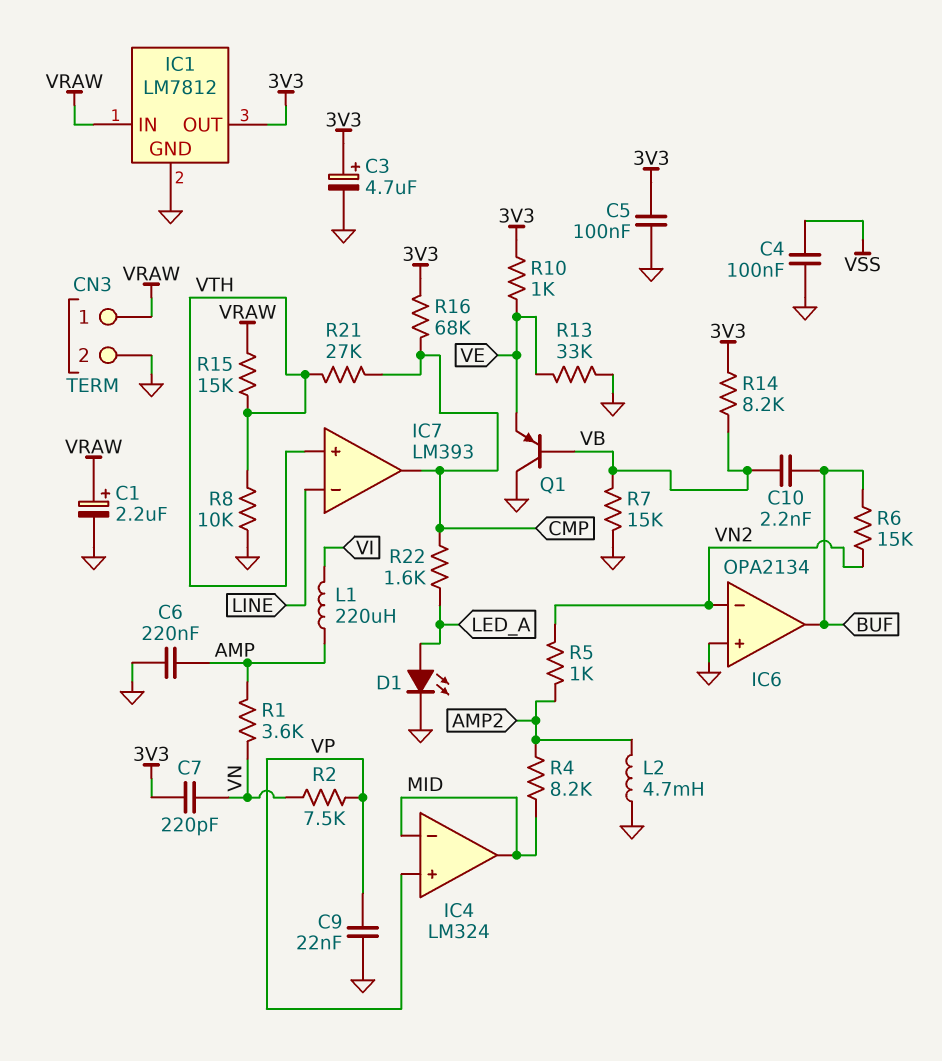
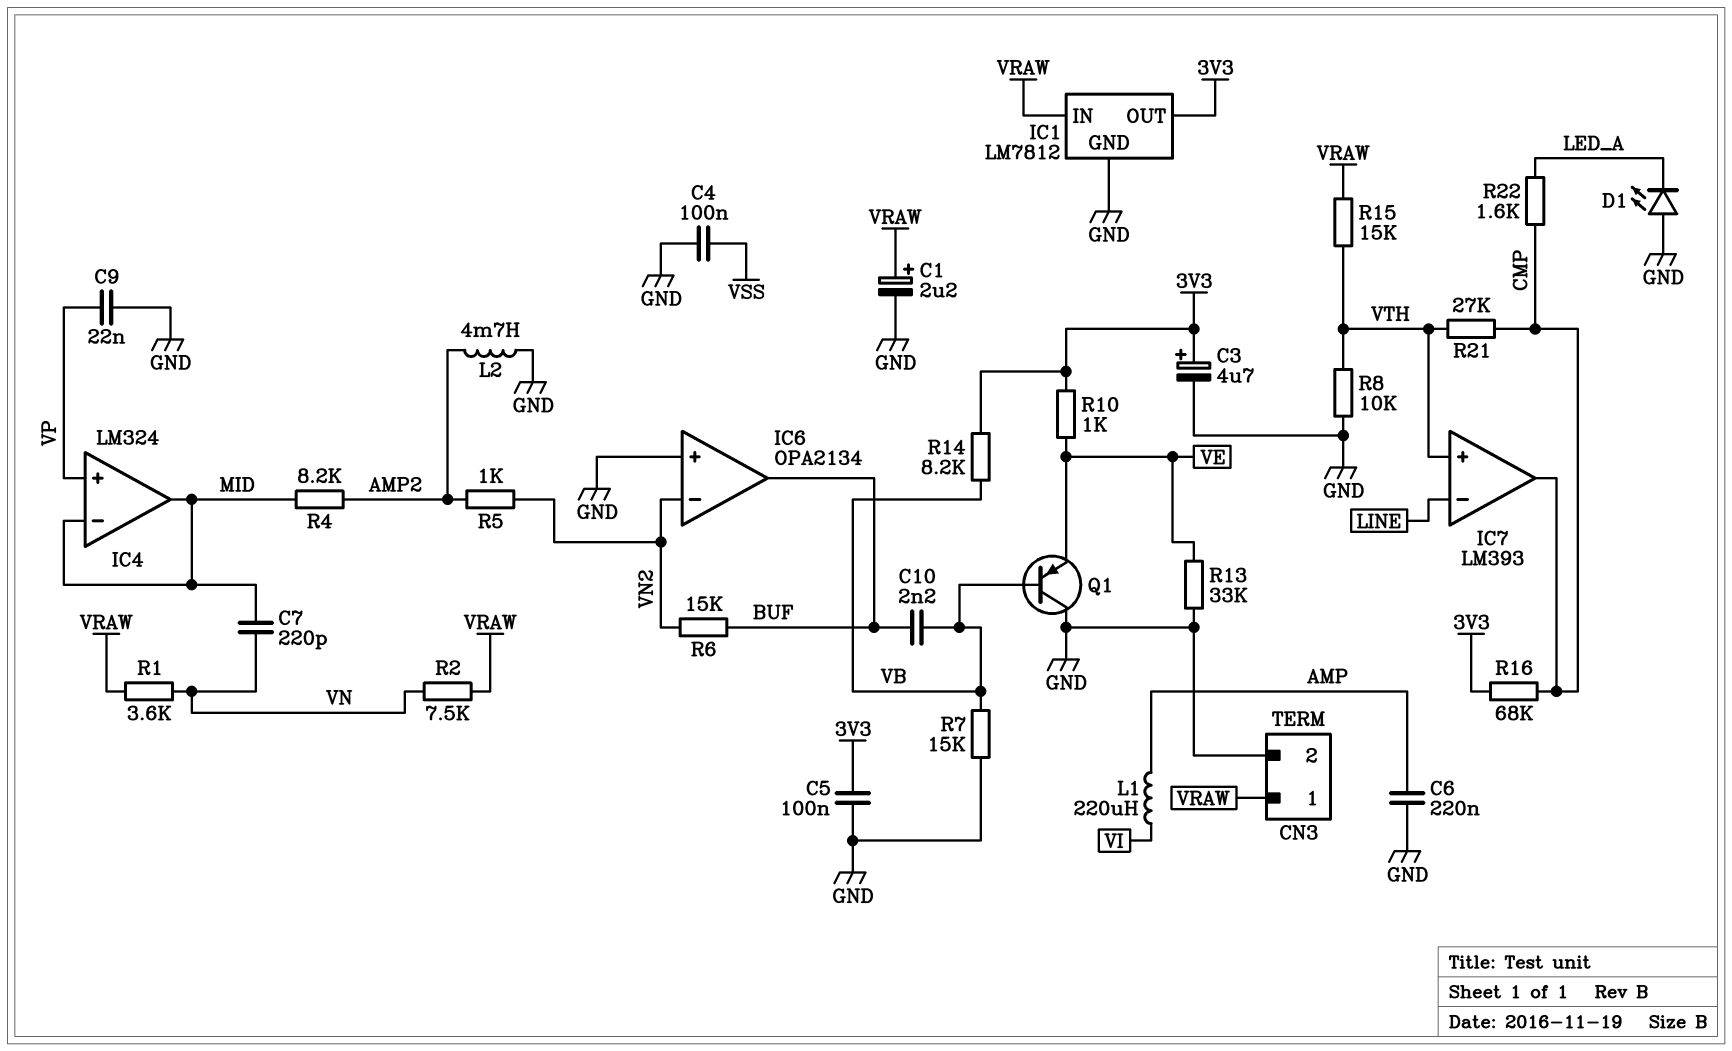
C7: 220pF (3V3, VN) -> 220pF (MID, VN)
D1: LED (A LED_A, K GND) -> LED (A GND, K LED_A)
R1: 3.6k (AMP, VN) -> 3.6k (VN, VRAW)
R2: 7.5k (VN, VP) -> 7.5k (VN, VRAW)

